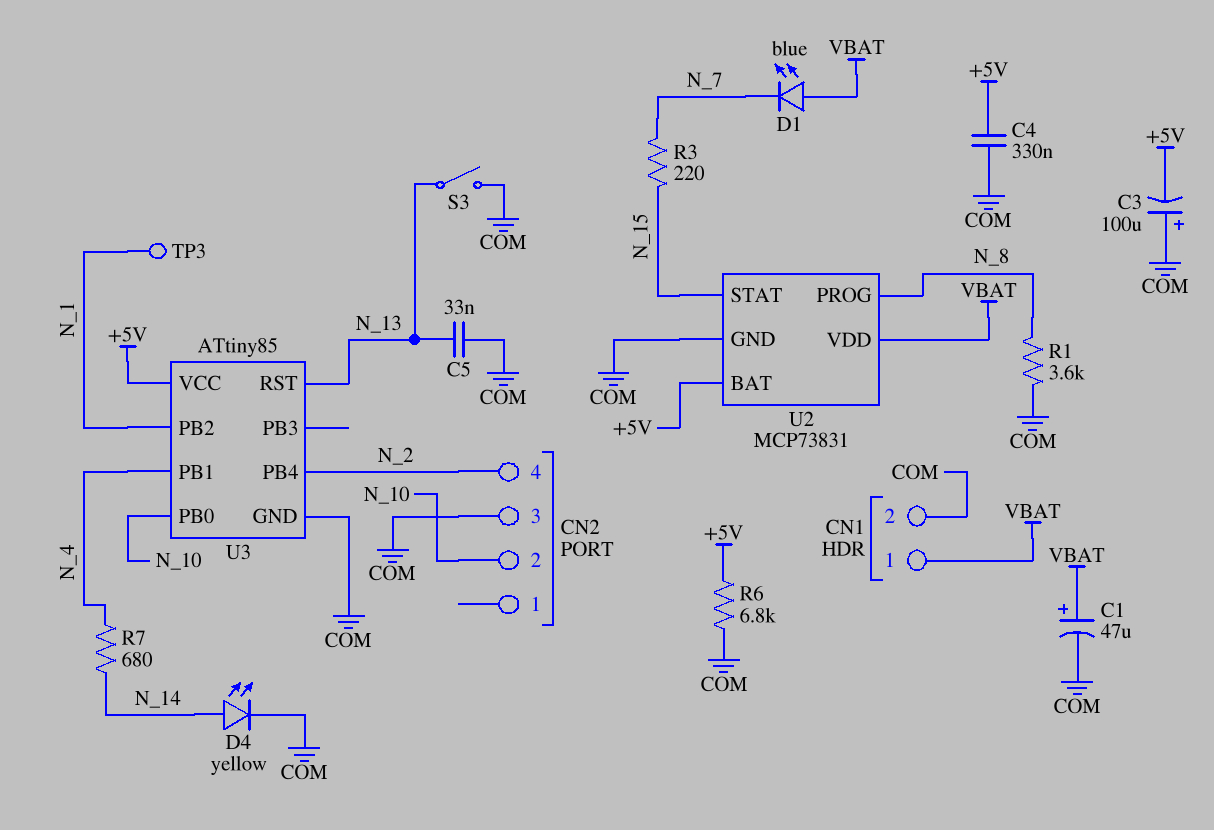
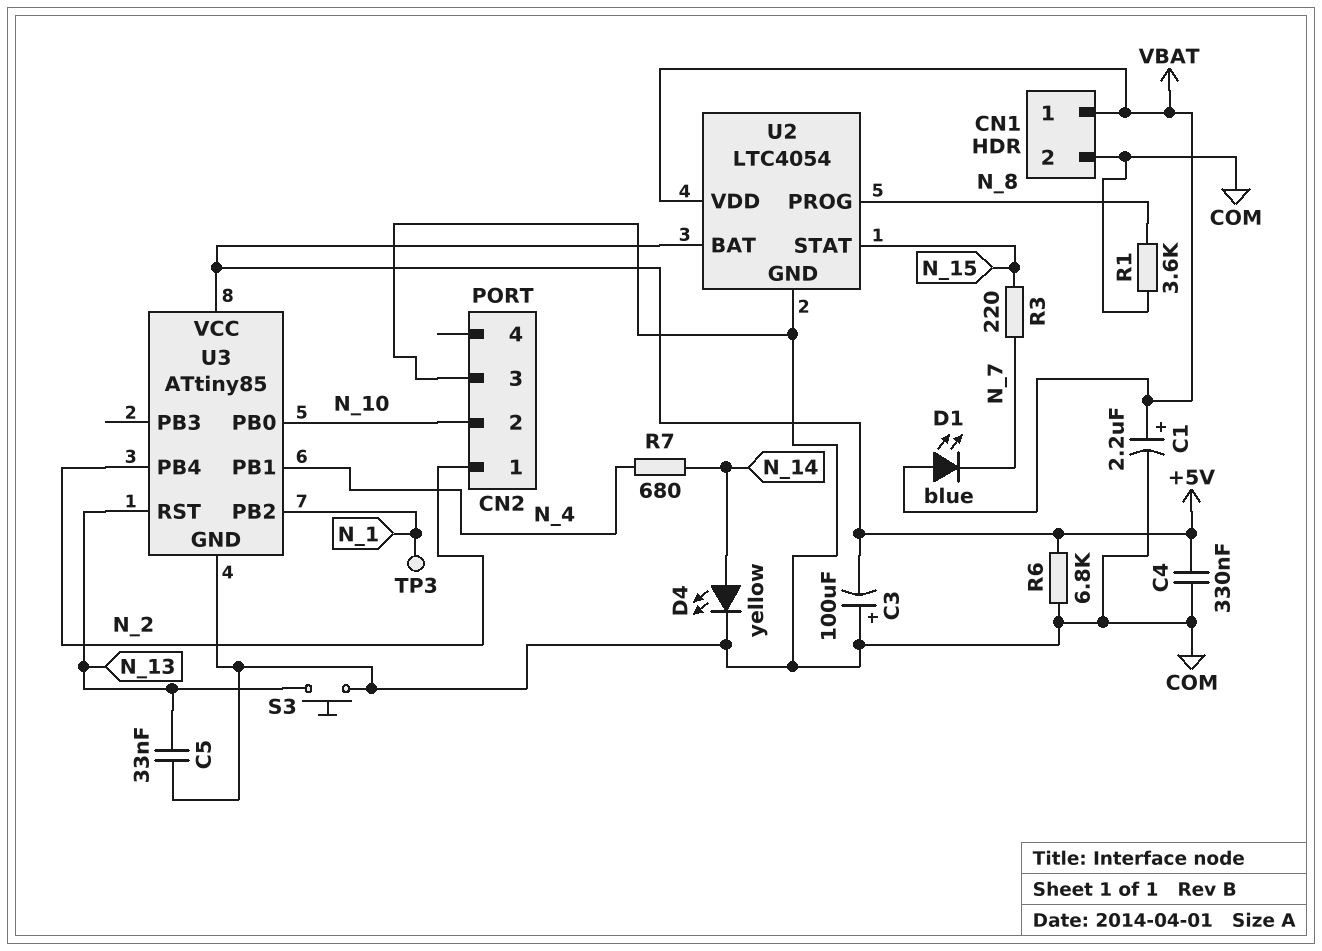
C1: 47uF (plus VBAT, minus COM) -> 2.2uF (plus VBAT, minus COM)
CN2 pin 1: none -> N_2
CN2 pin 4: N_2 -> none
S3: switch (COM, N_13) -> button (COM, N_13)
U2: MCP73831 -> LTC4054

